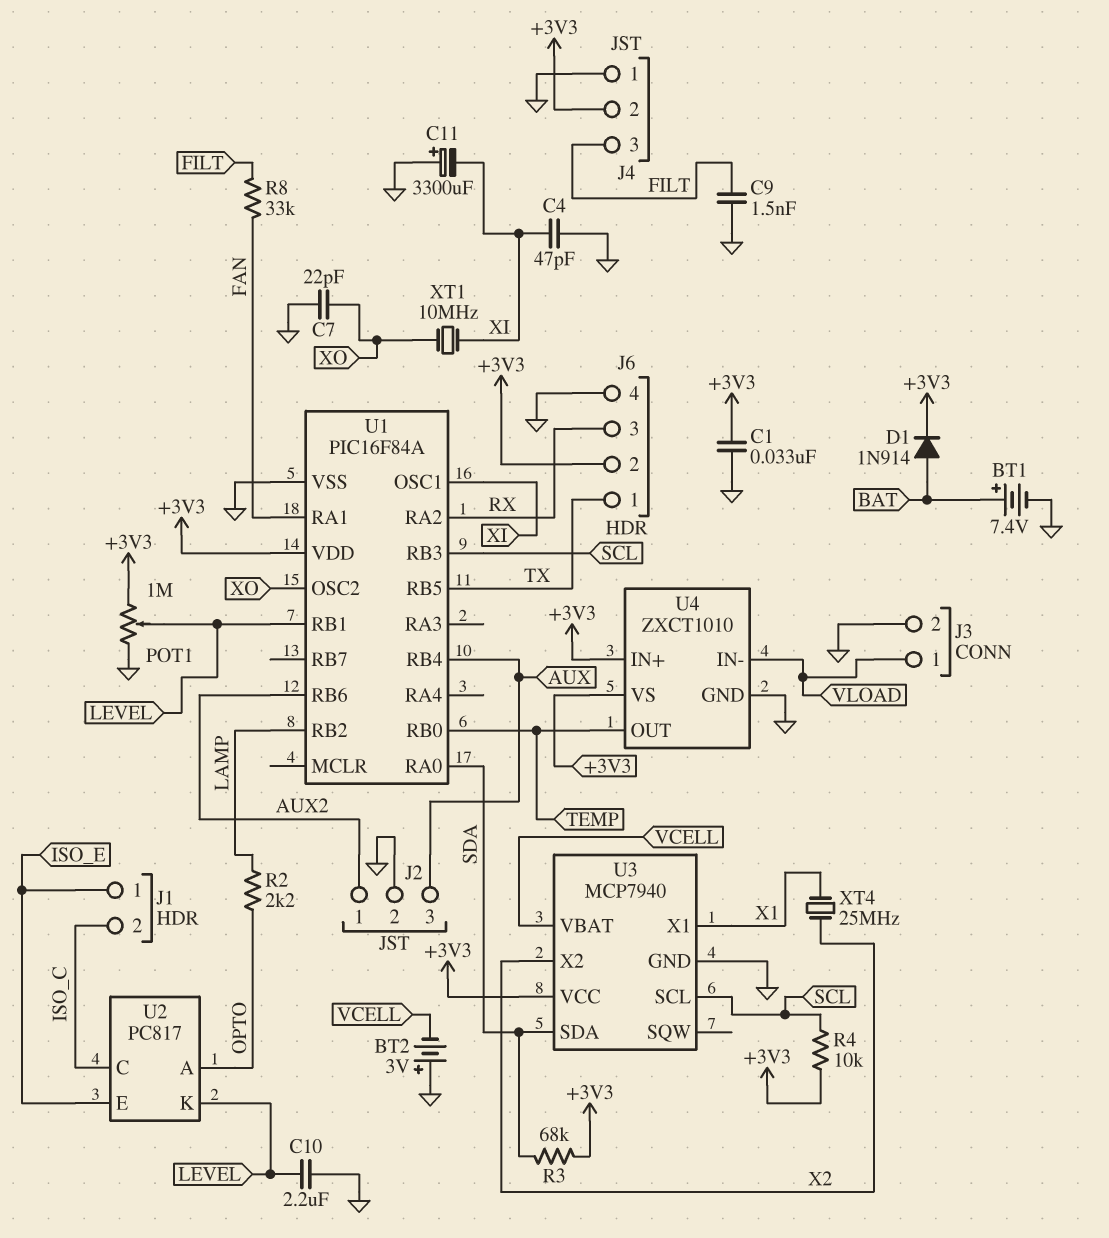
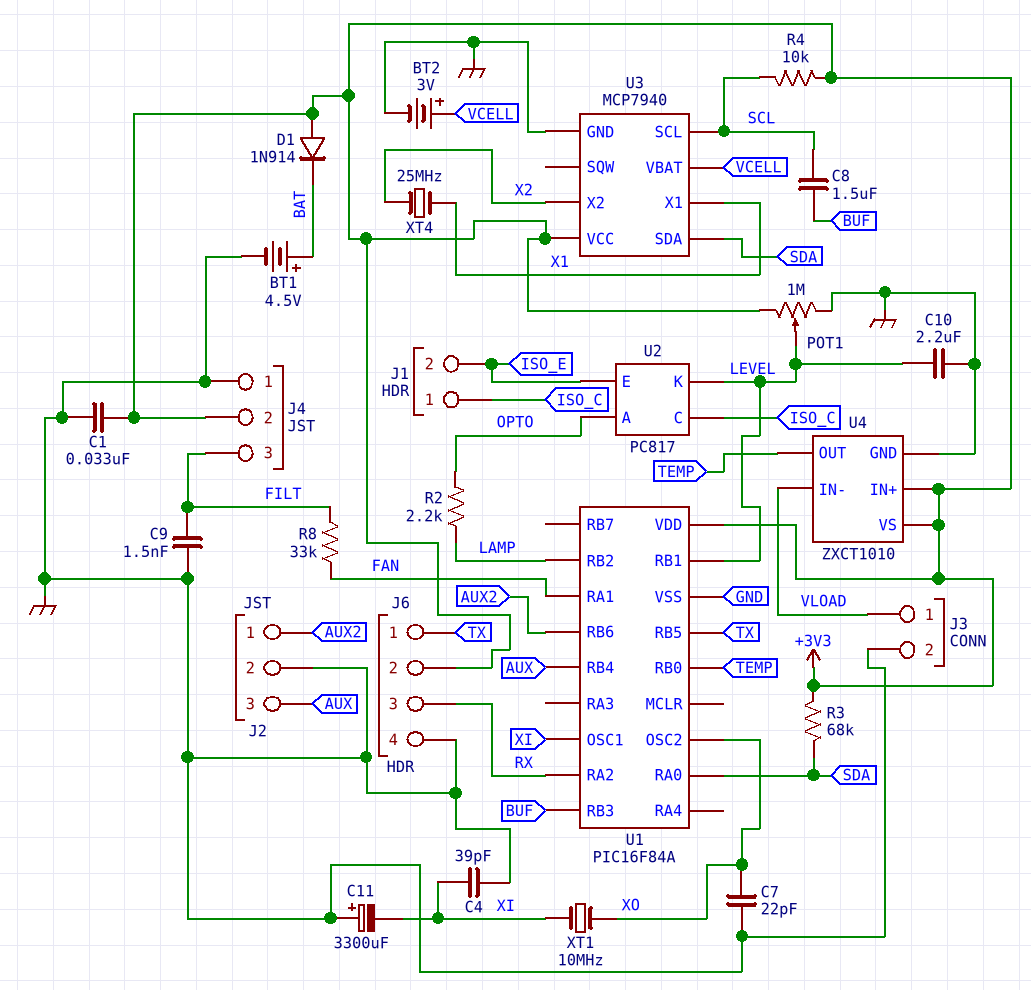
BT1: 7.4V (plus BAT, minus GND) -> 4.5V (plus BAT, minus GND)
BT2: 3V (plus GND, minus VCELL) -> 3V (plus VCELL, minus GND)
C4: 47pF (GND, XI) -> 39pF (GND, XI)
C8: none -> 1.5uF (BUF, SCL)
D1: diode 1N914 (A BAT, K +3V3) -> diode 1N914 (A +3V3, K BAT)
J1 pin 1: ISO_E -> ISO_C
J1 pin 2: ISO_C -> ISO_E
U1 pin RB3: SCL -> BUF

